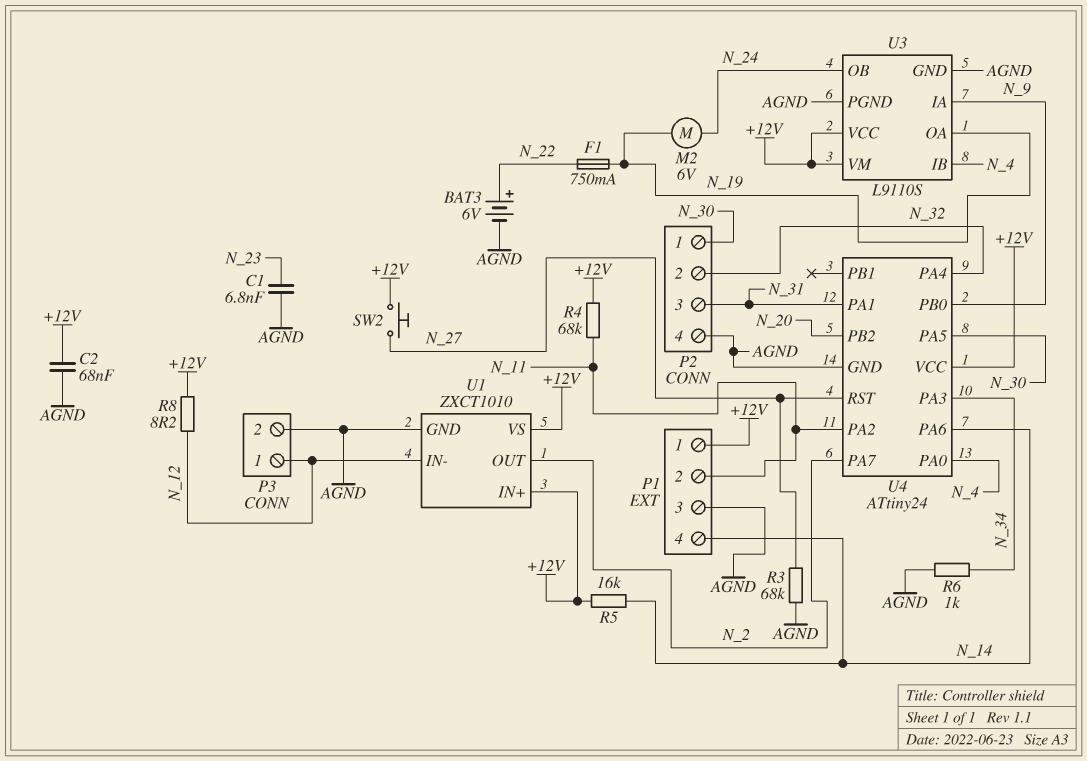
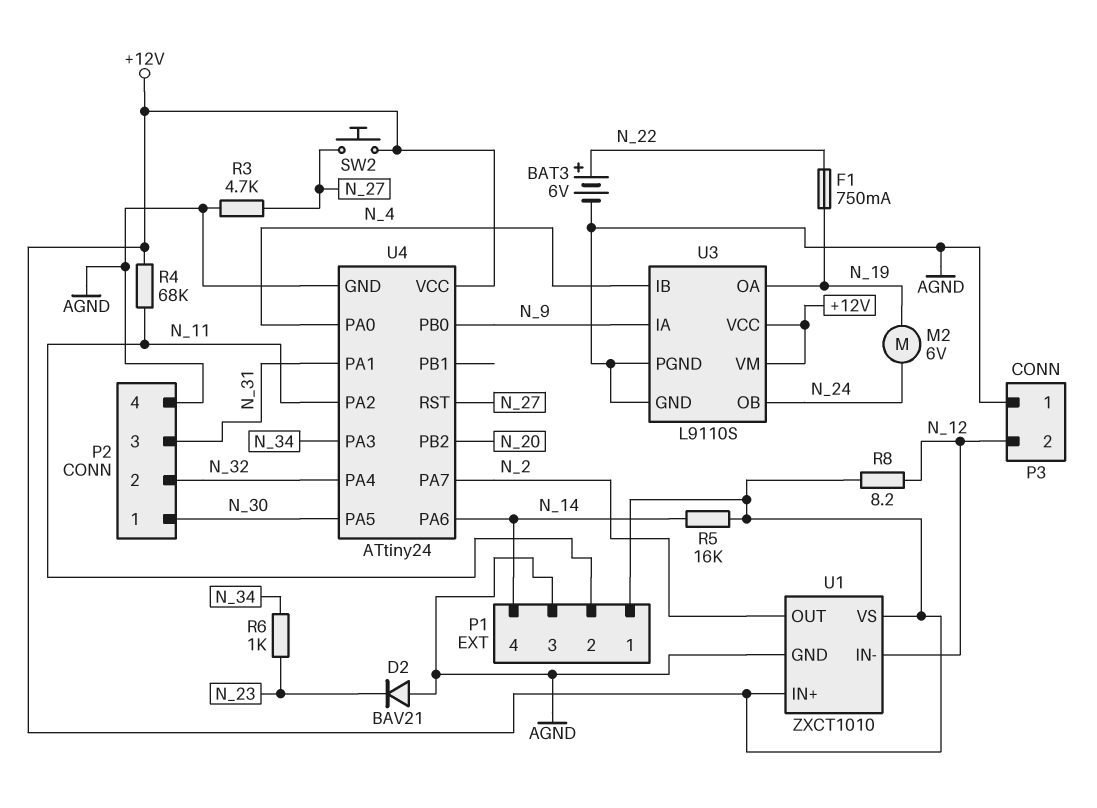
C1: 6.8nF (AGND, N_23) -> none
C2: 68nF (+12V, AGND) -> none
D2: none -> diode BAV21 (A AGND, K N_23)
P3 pin 1: N_12 -> AGND
P3 pin 2: AGND -> N_12
R3: 68k (AGND, N_27) -> 4.7k (AGND, N_27)
R6: 1k (AGND, N_34) -> 1k (N_23, N_34)

